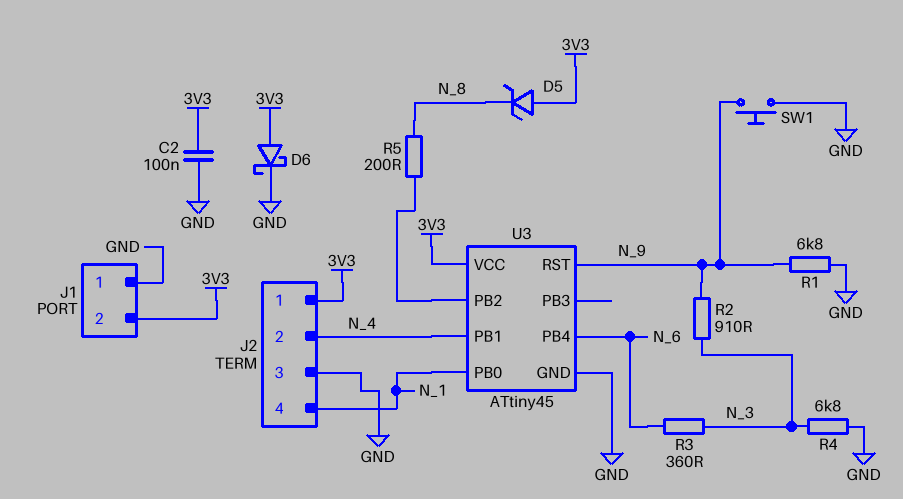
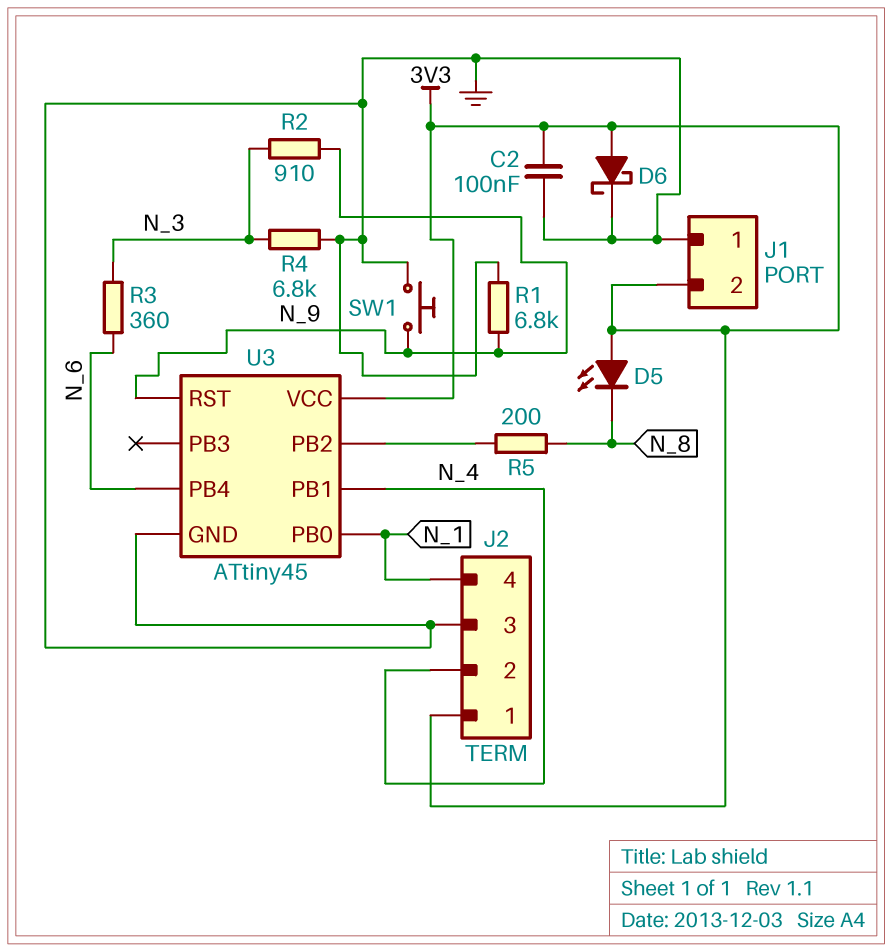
D5: zener (A 3V3, K N_8) -> LED (A 3V3, K N_8)

